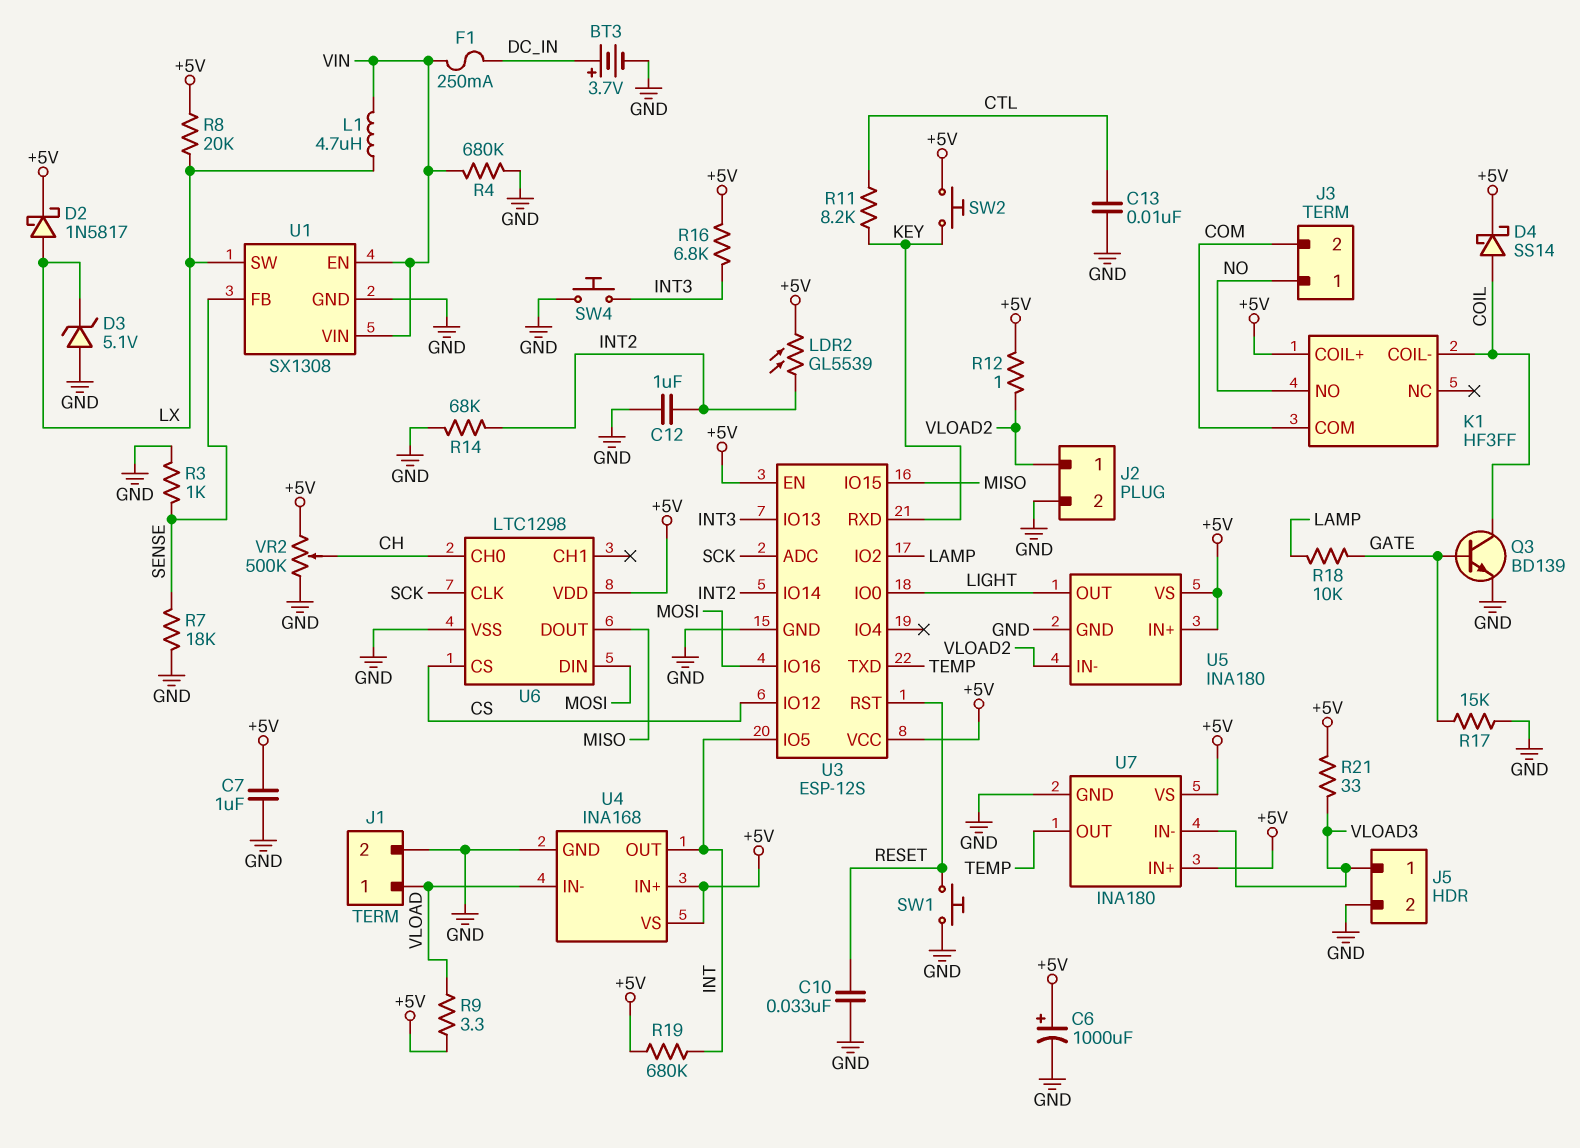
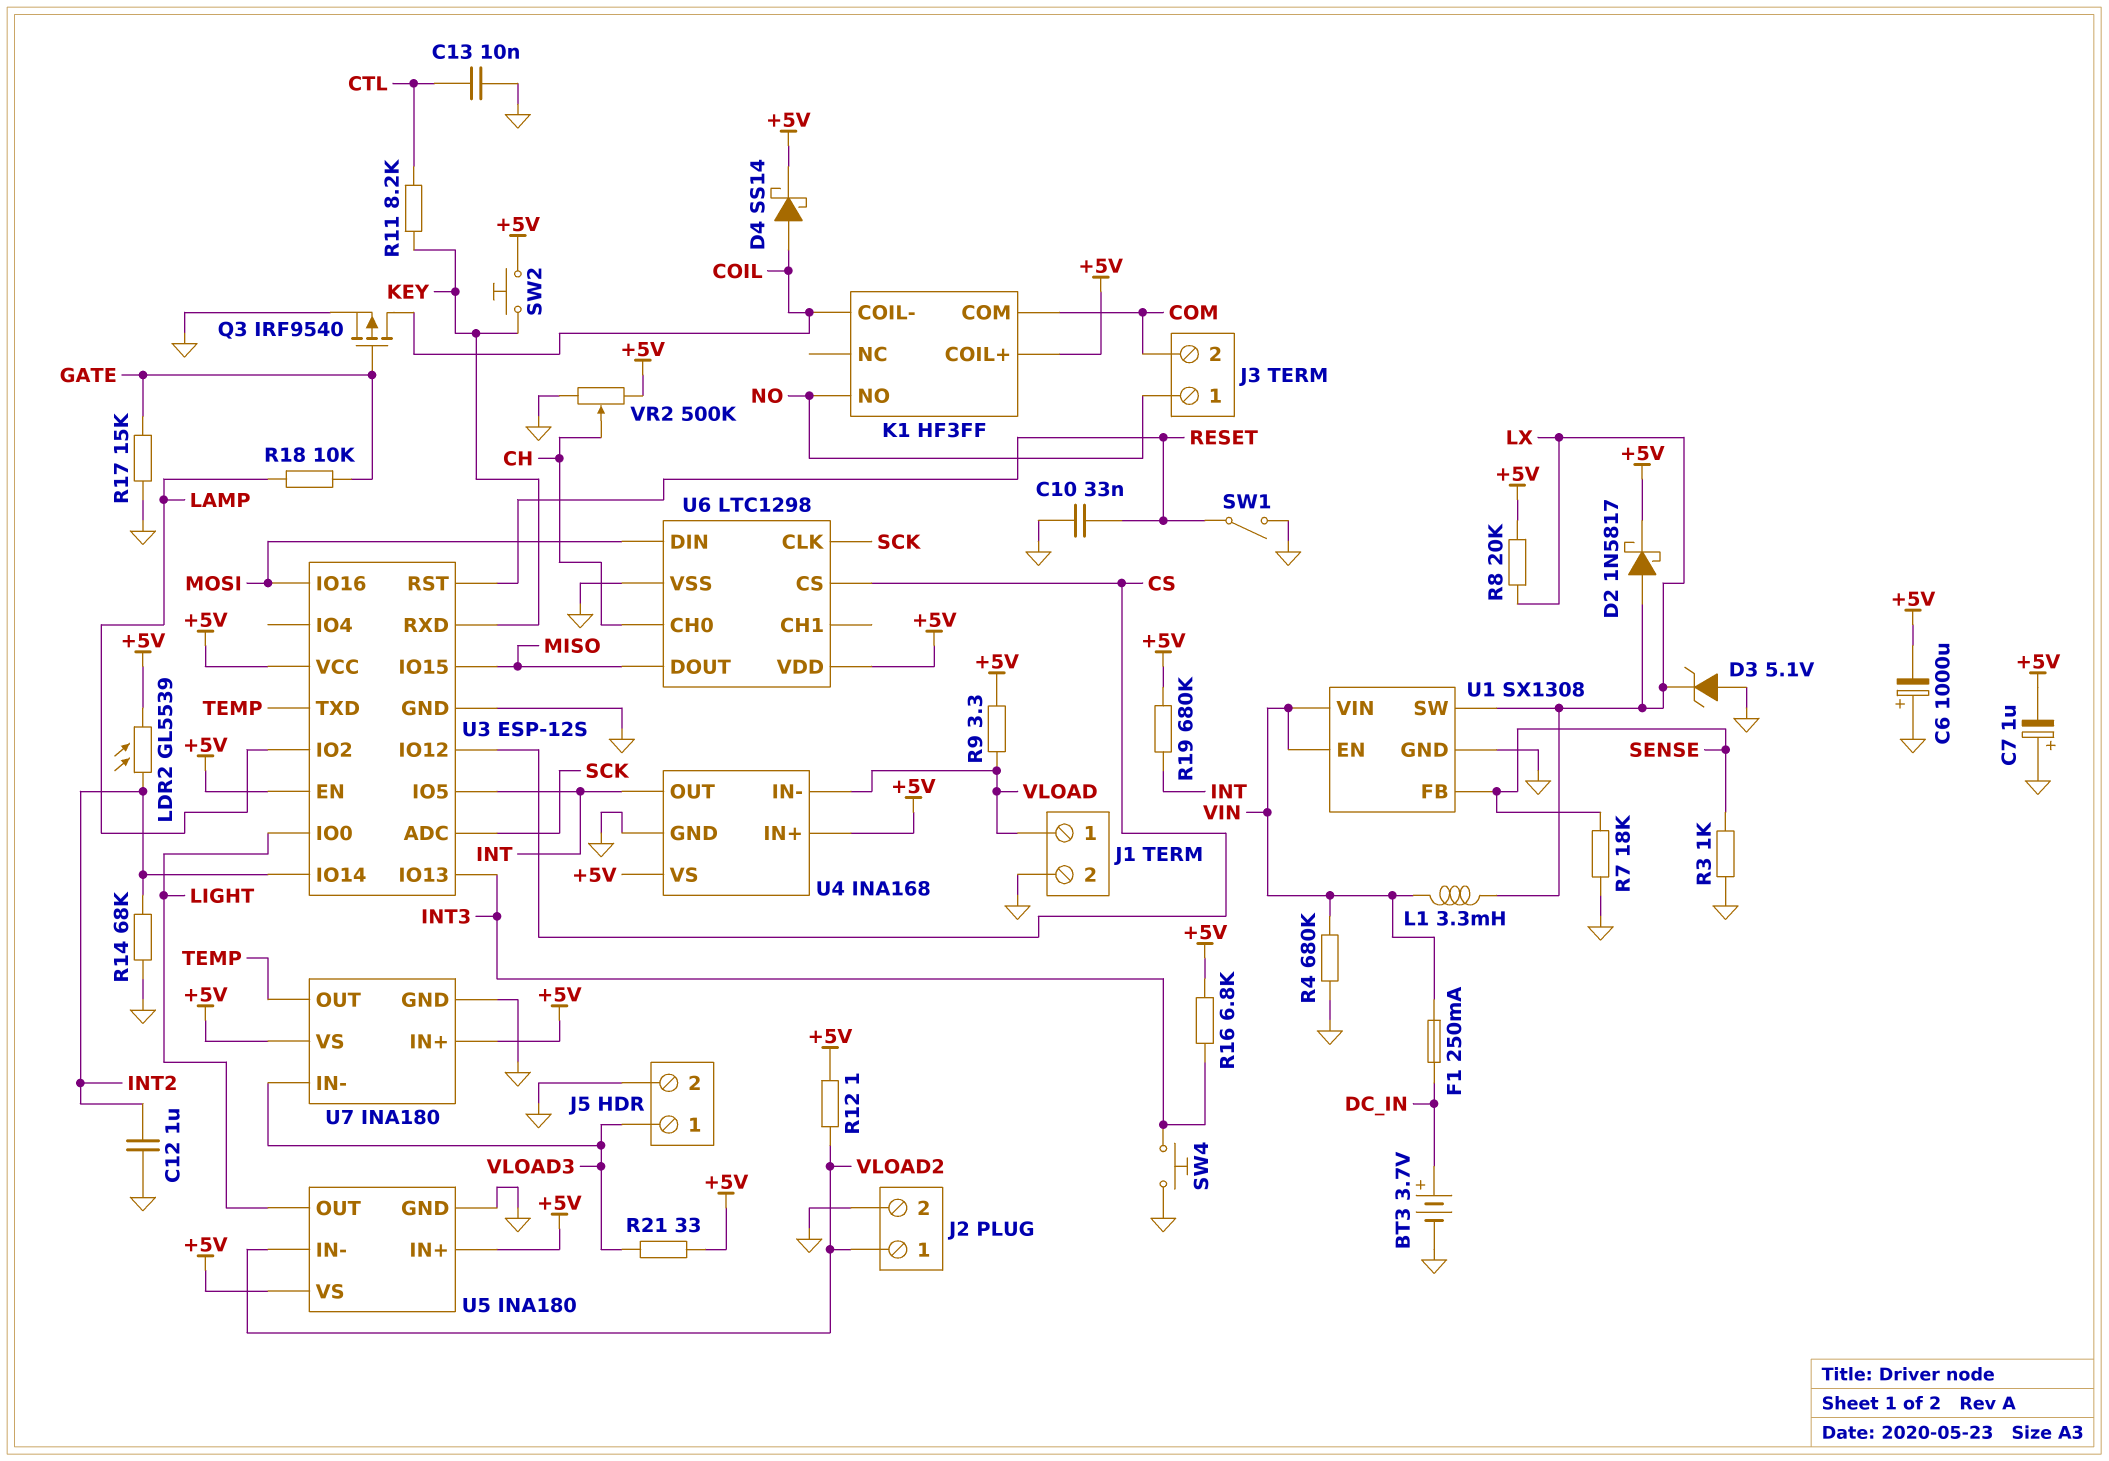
C6: 1000uF (plus +5V, minus GND) -> 1000uF (plus GND, minus +5V)
C7: 1uF (+5V, GND) -> 1uF (plus GND, minus +5V)
L1: 4.7uH (LX, VIN) -> 3.3mH (LX, VIN)
Q3: NPN BD139 (B GATE, C COIL, E GND) -> PMOS IRF9540 (G GATE, D COIL, S GND)
SW1: button (GND, RESET) -> switch (GND, RESET)

